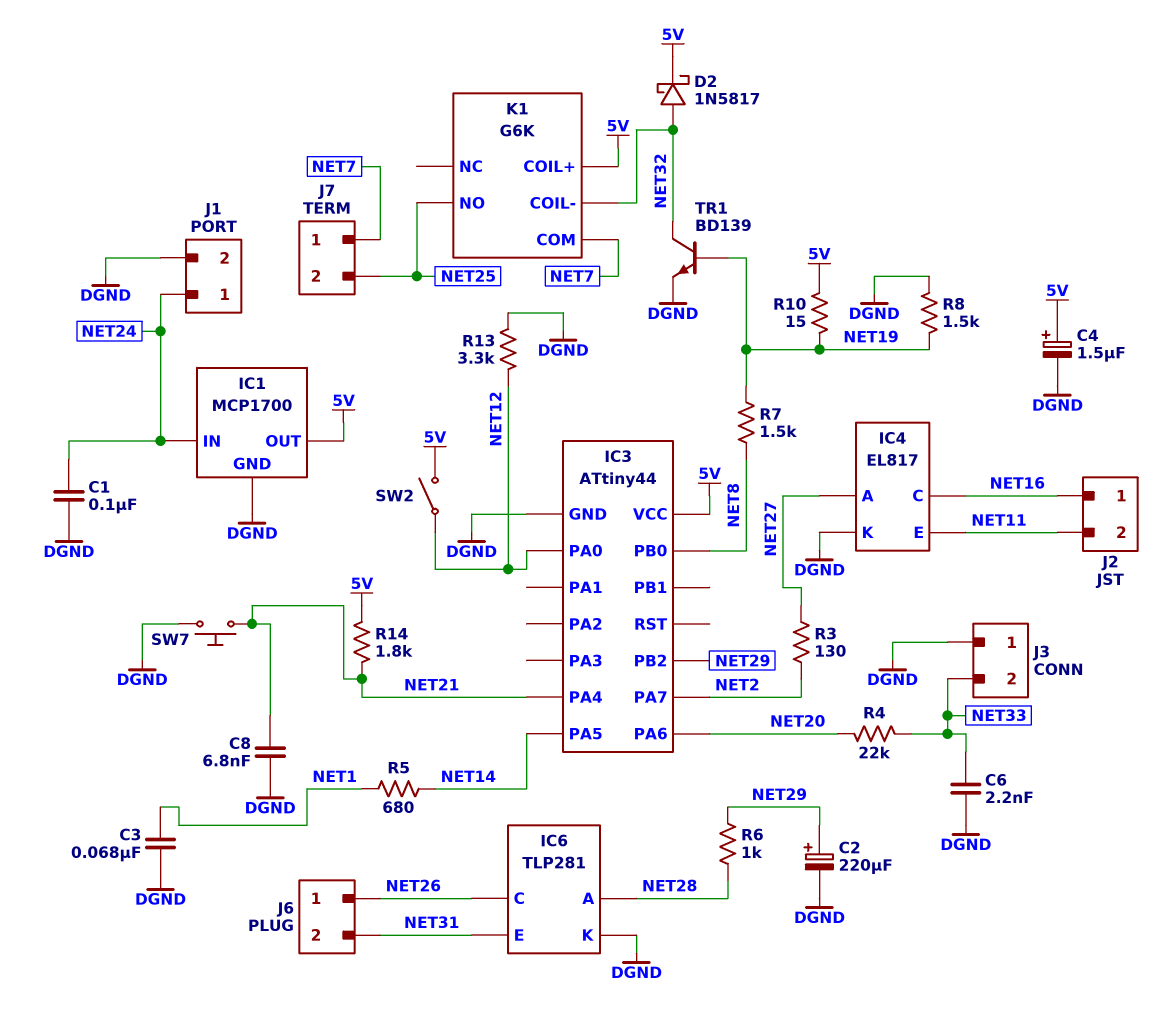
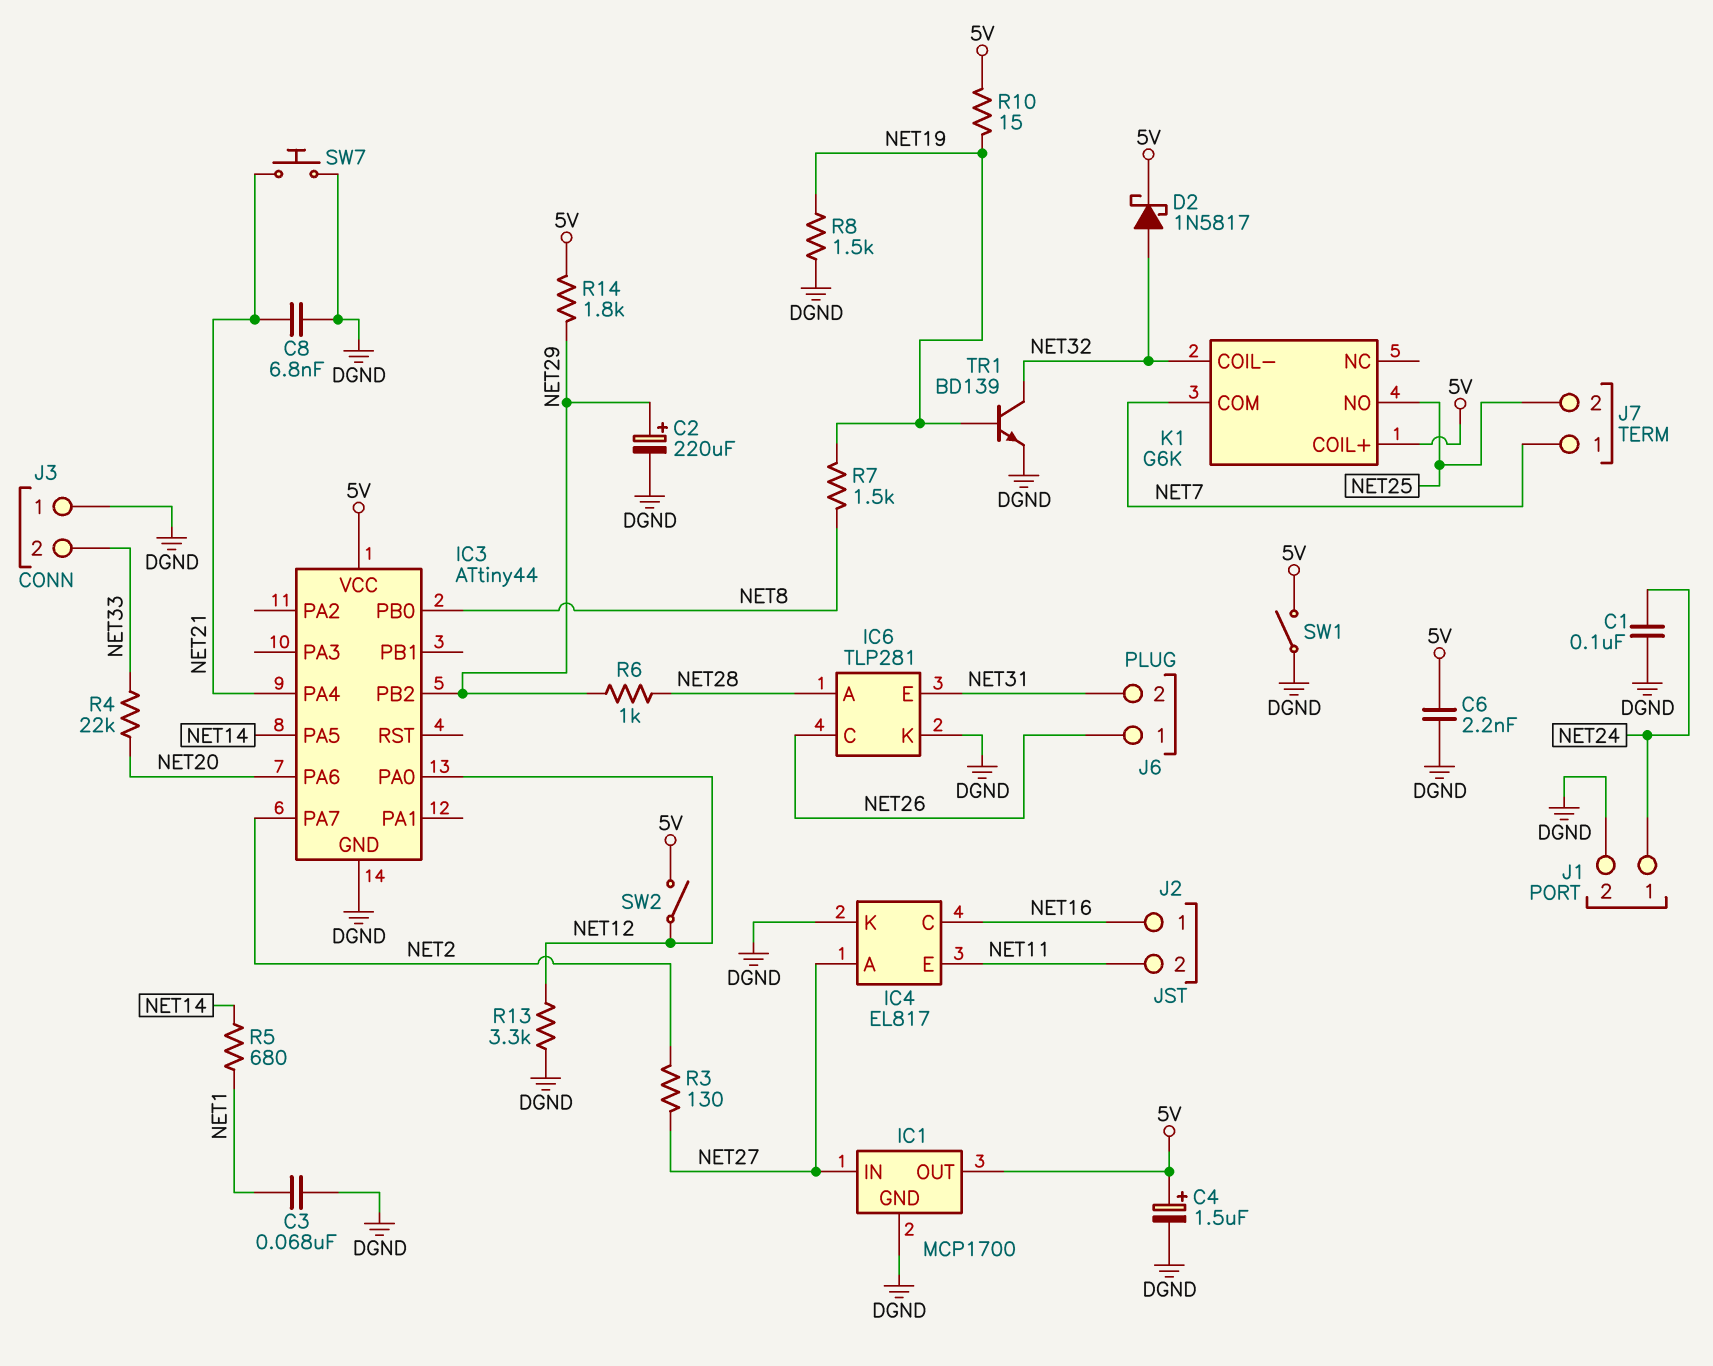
C6: 2.2nF (DGND, NET33) -> 2.2nF (5V, DGND)
IC1 pin IN: NET24 -> NET27
R14: 1.8k (5V, NET21) -> 1.8k (5V, NET29)
SW1: none -> switch (5V, DGND)

